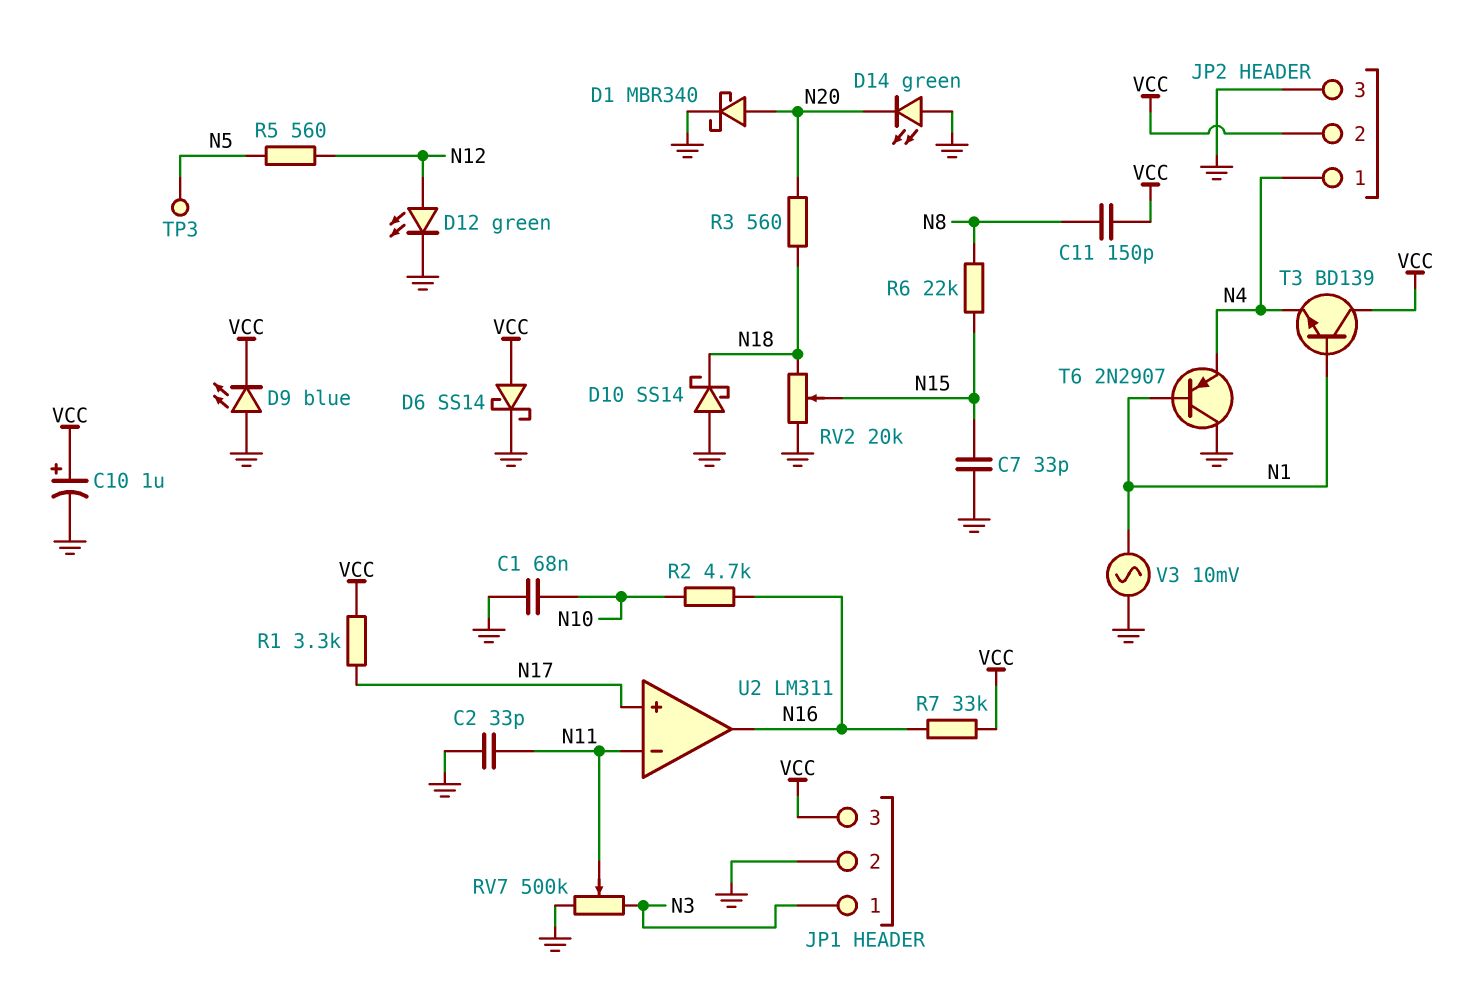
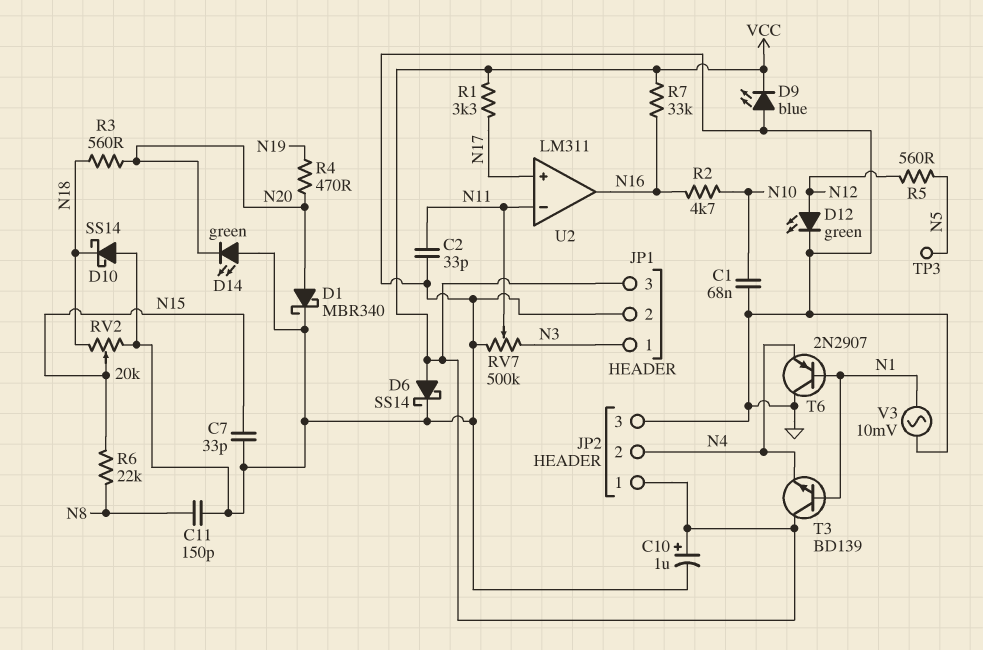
C11: 150pF (N8, VCC) -> 150pF (GND, N8)
JP2 pin 1: N4 -> VCC
JP2 pin 2: VCC -> N4
R4: none -> 470 (N19, N20)

